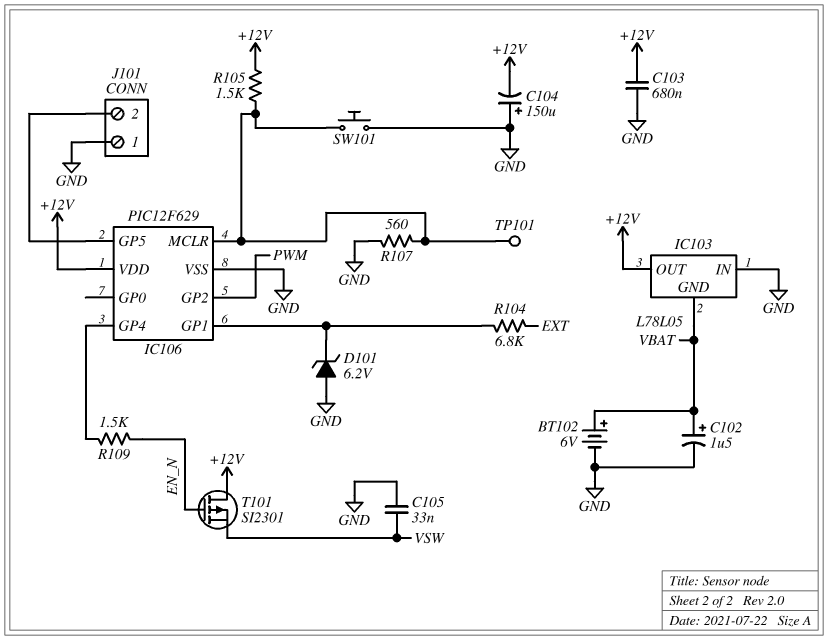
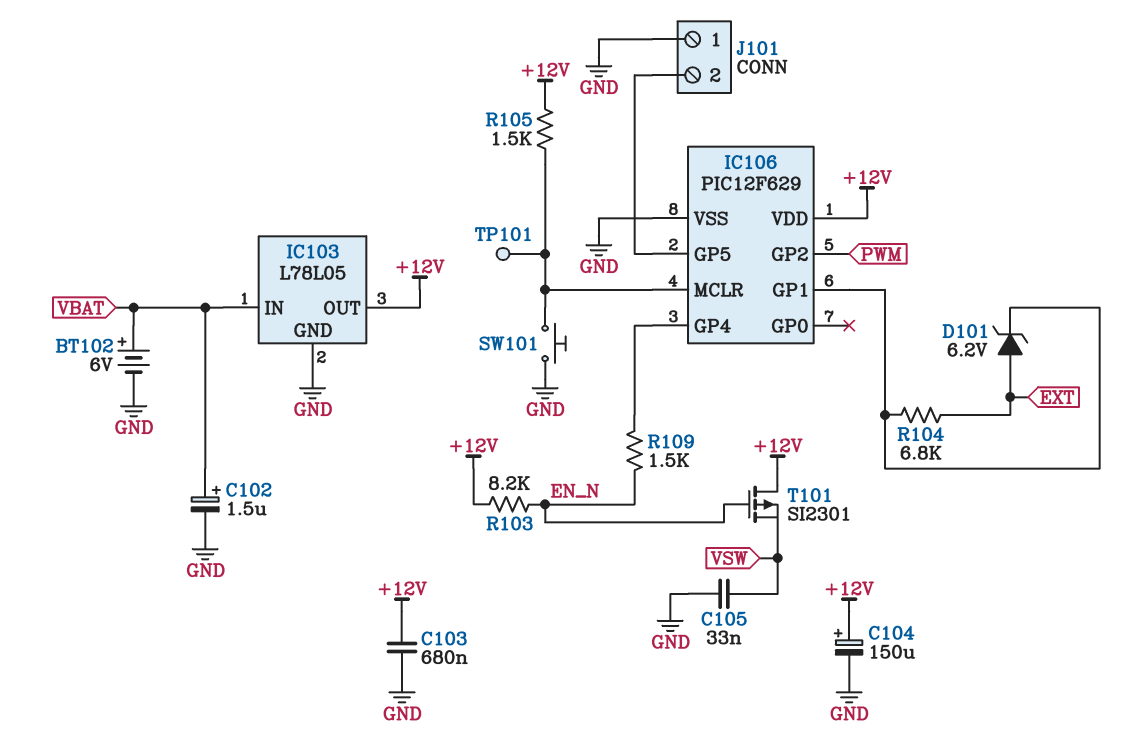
C104: 150uF (plus GND, minus +12V) -> 150uF (plus +12V, minus GND)
D101: zener 6.2V (A GND, K IC106/GP1) -> zener 6.2V (A EXT, K IC106/GP1)
IC103 pin GND: VBAT -> GND
IC103 pin IN: GND -> VBAT
R103: none -> 8.2k (+12V, EN_N)
R107: 560 (GND, IC106/MCLR) -> none

